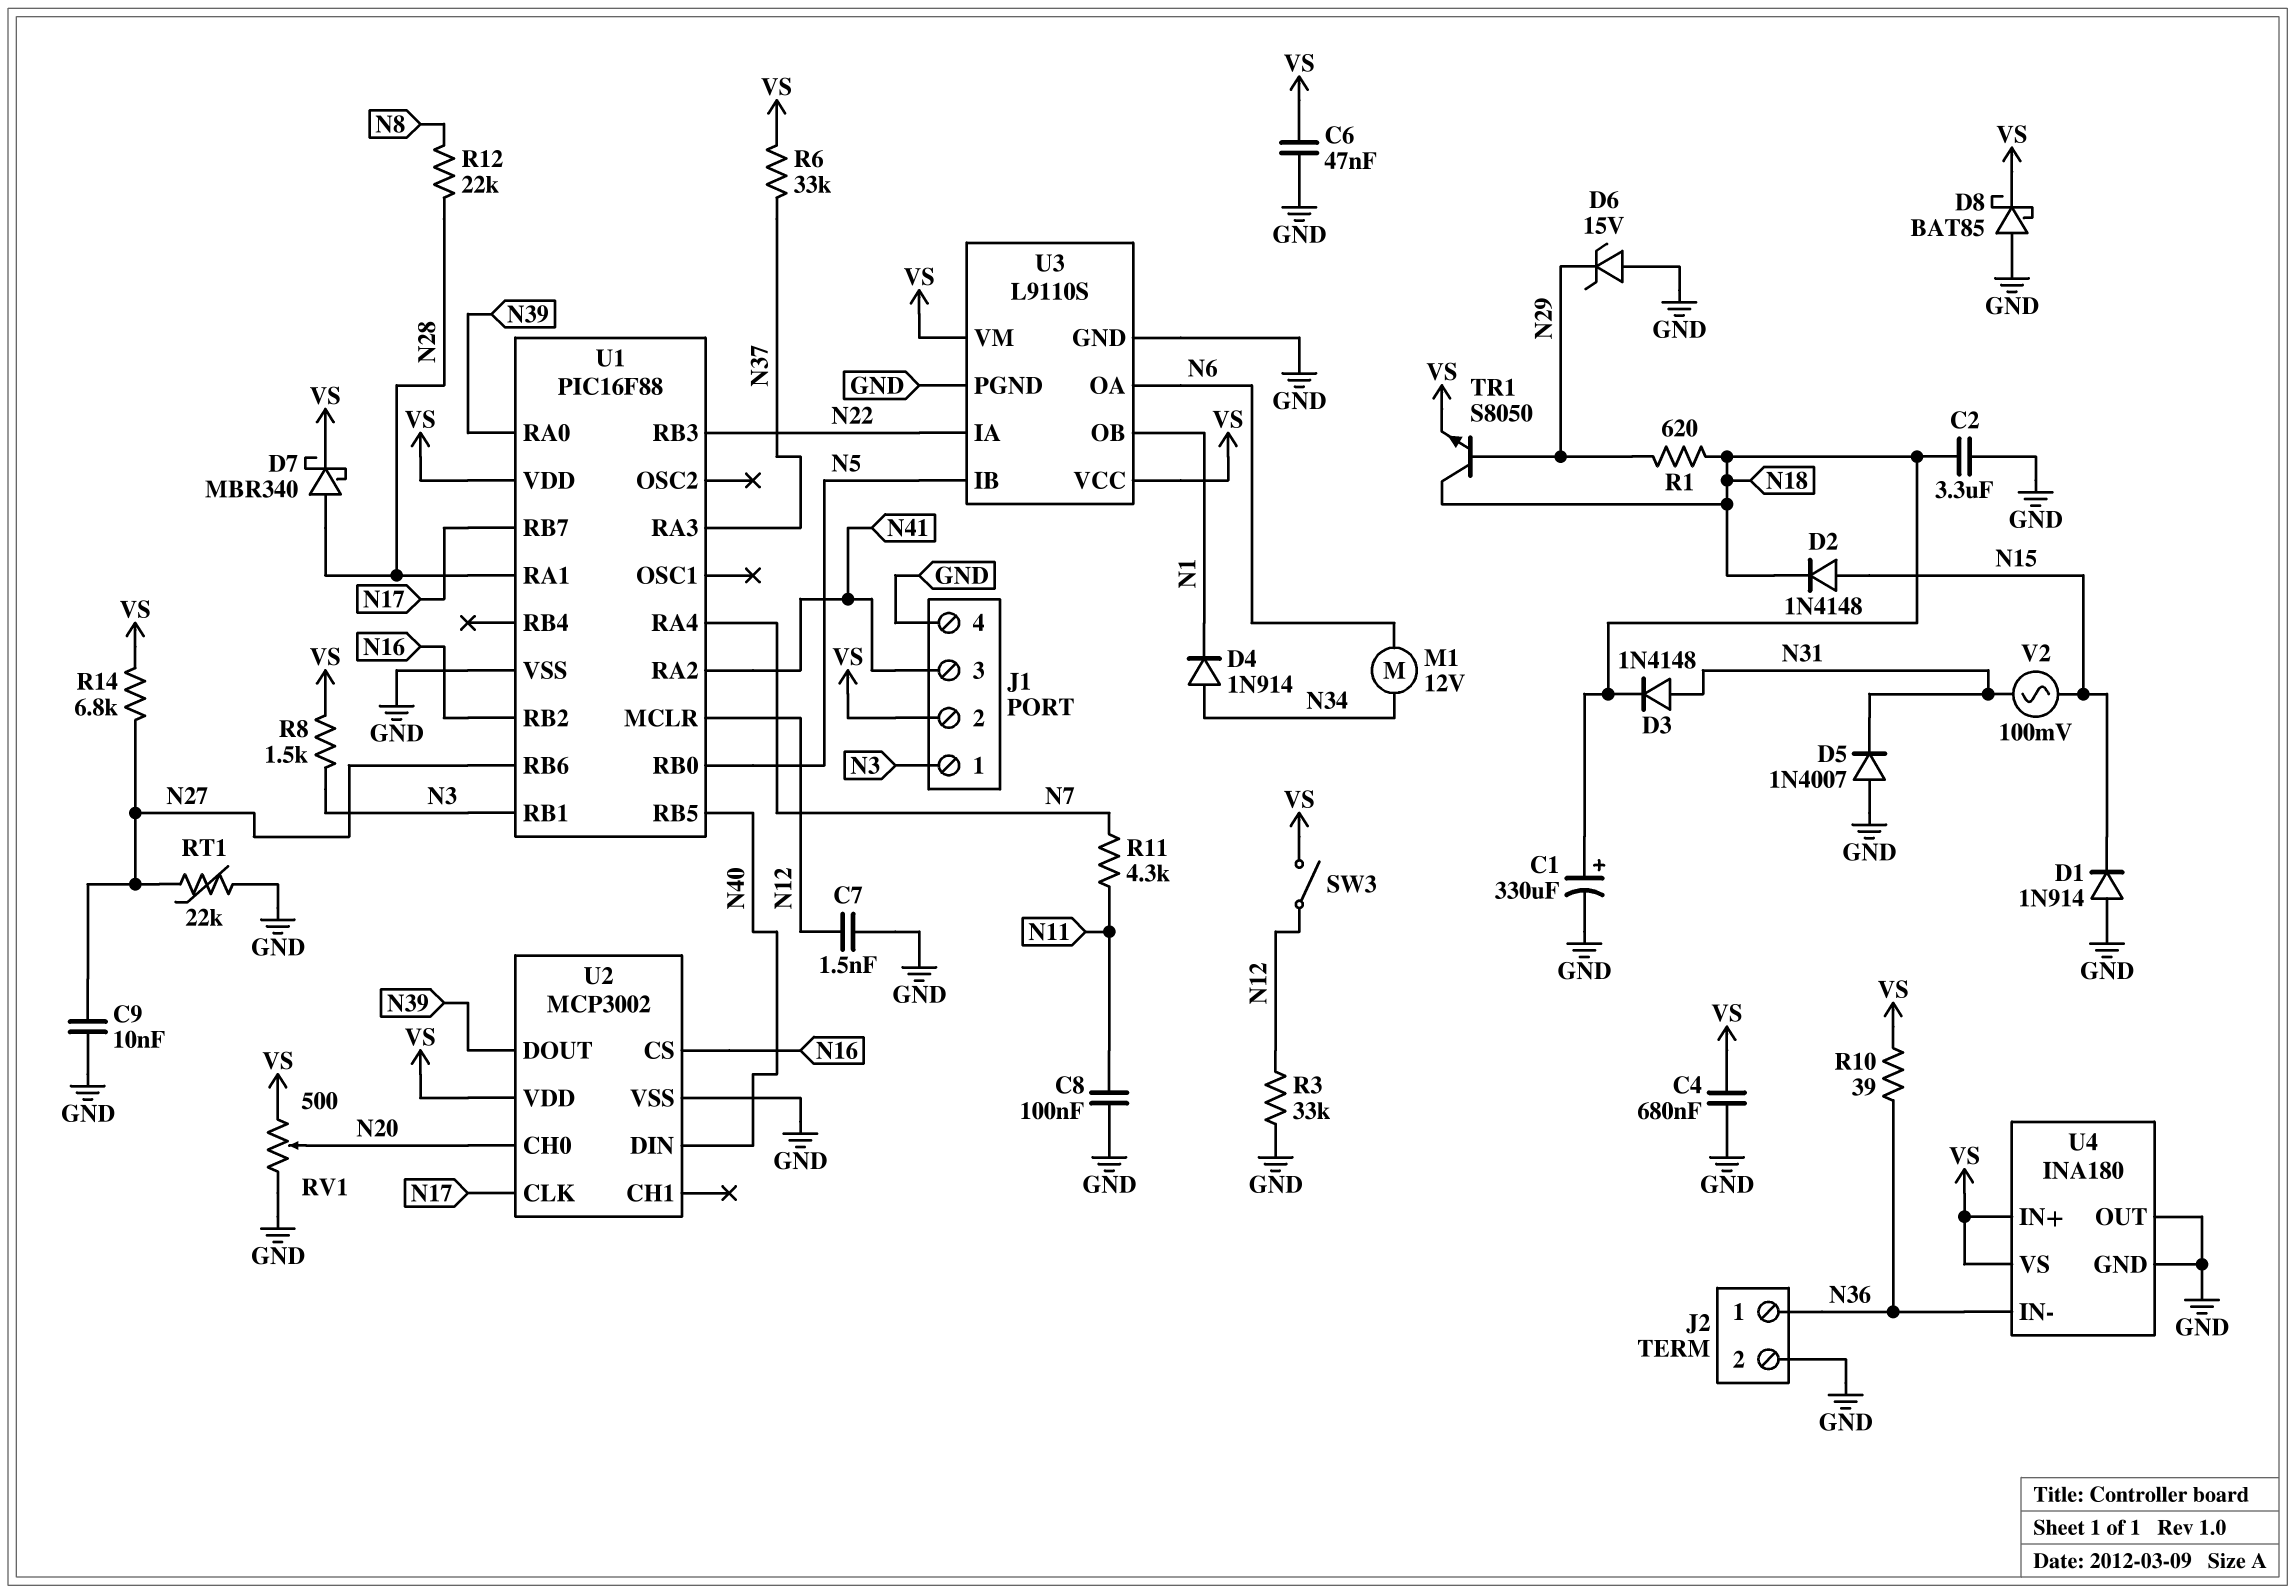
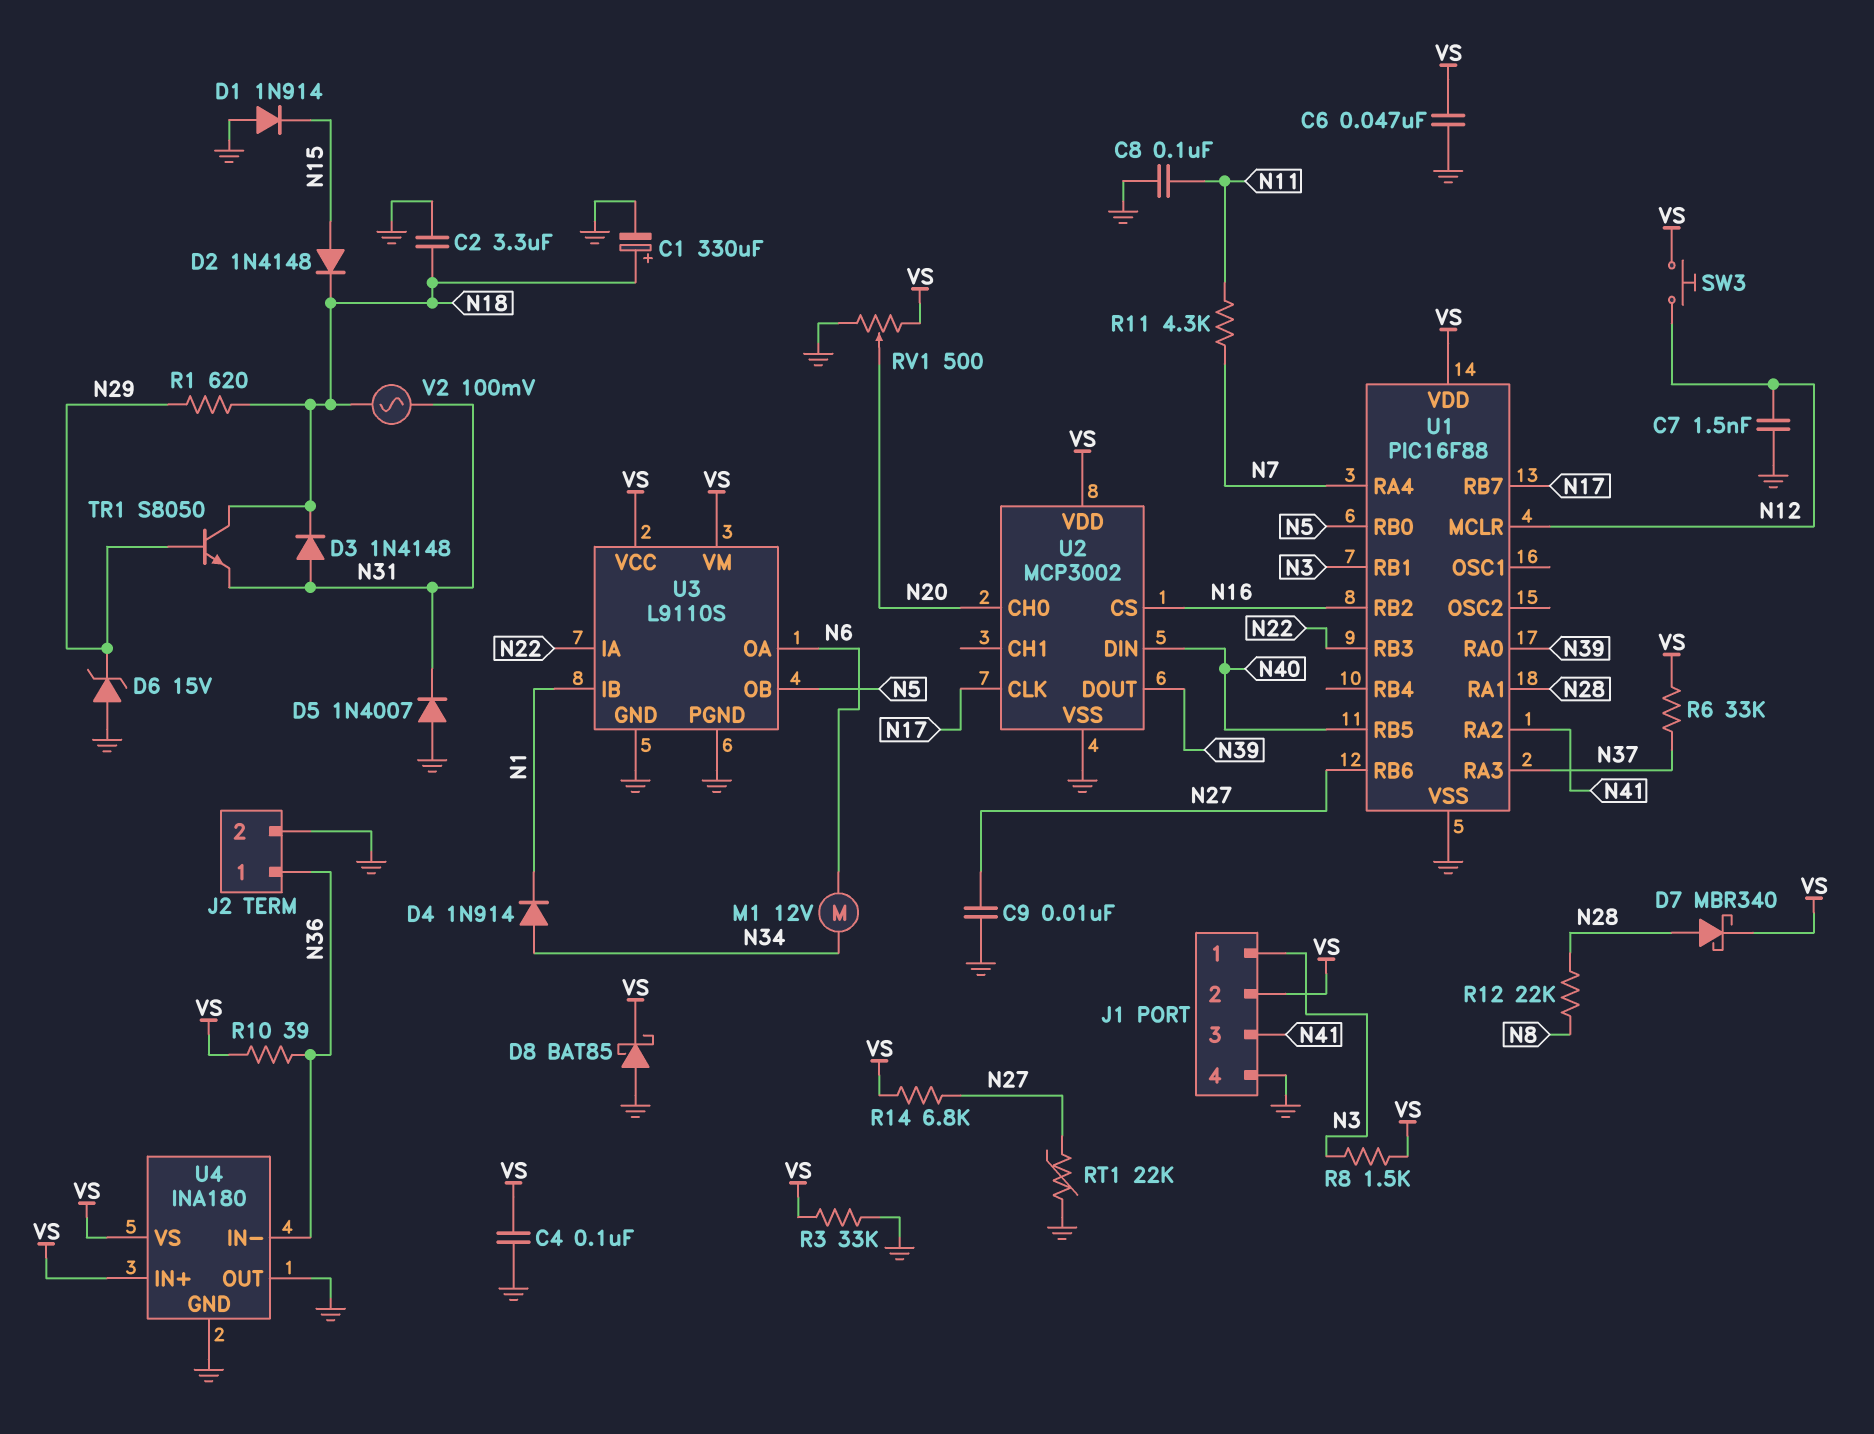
C4: 680nF (GND, VS) -> 100nF (GND, VS)
R3: 33k (GND, N12) -> 33k (GND, VS)
SW3: switch (N12, VS) -> button (N12, VS)
TR1: NPN S8050 (B N29, C N18, E VS) -> NPN S8050 (B N29, C N18, E N31)
U3 pin IB: N5 -> N1
U3 pin OB: N1 -> N5
V2: AC 100mV (N15, N31) -> AC 100mV (N18, N31)

